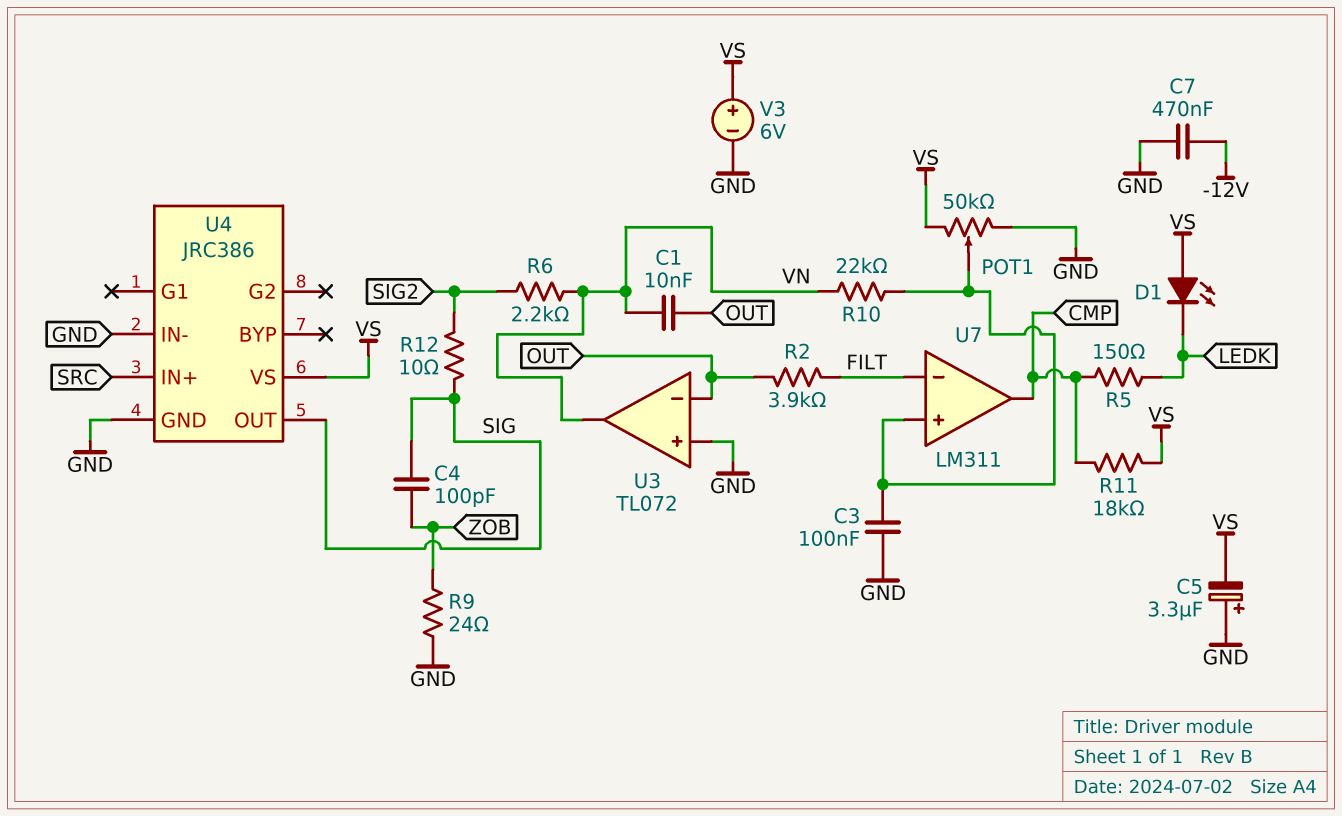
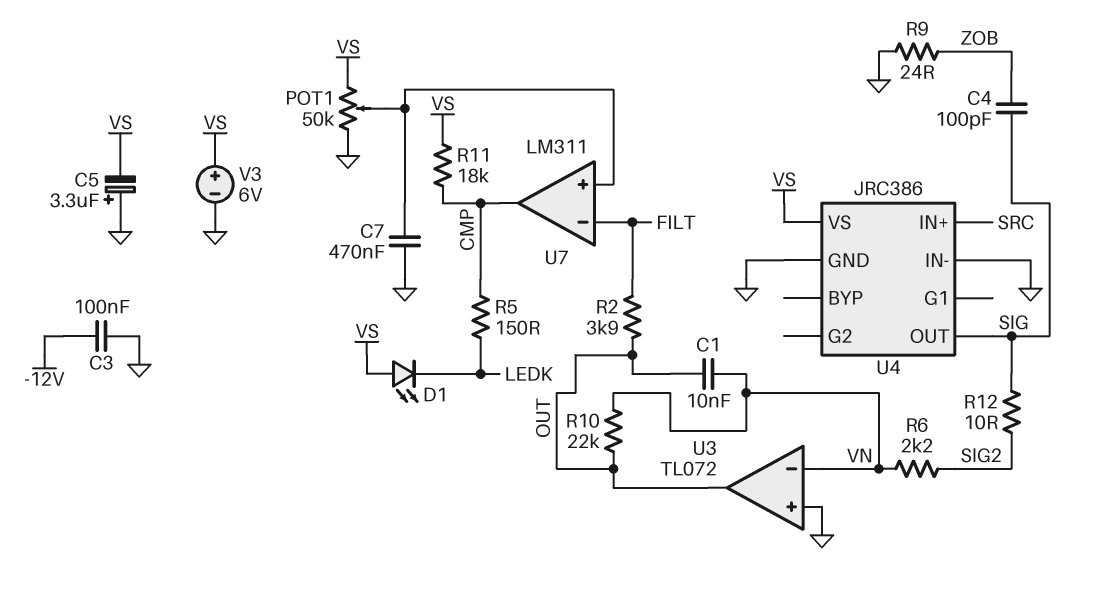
C3: 100nF (GND, U7/in+) -> 100nF (-12V, GND)
C7: 470nF (-12V, GND) -> 470nF (GND, U7/in+)
R10: 22k (U7/in+, VN) -> 22k (OUT, VN)
U3 pin in-: OUT -> VN
U3 pin out: VN -> OUT

